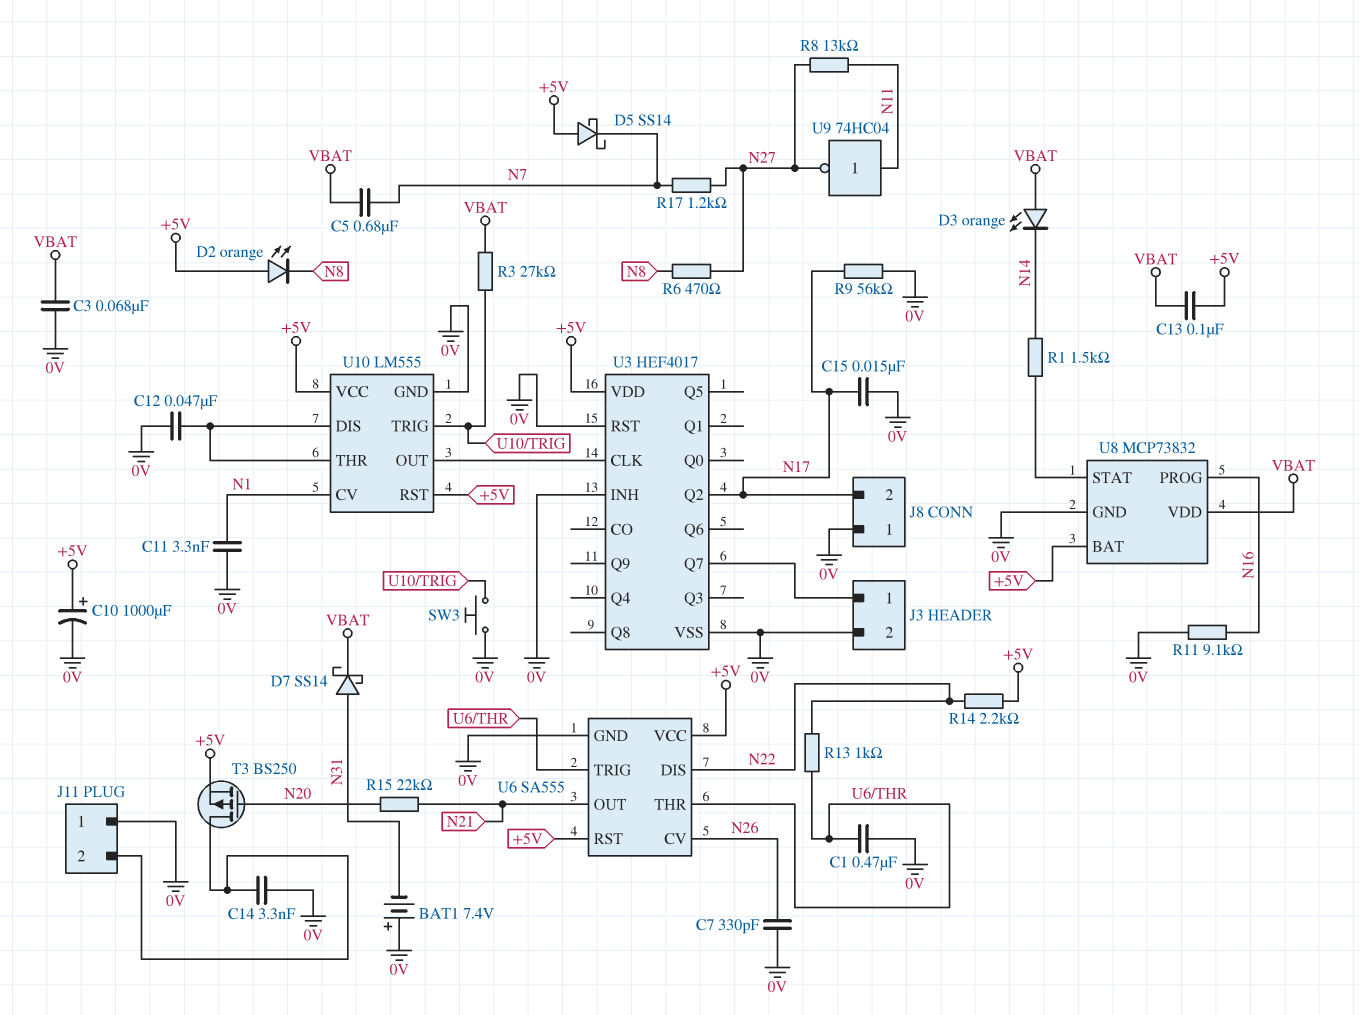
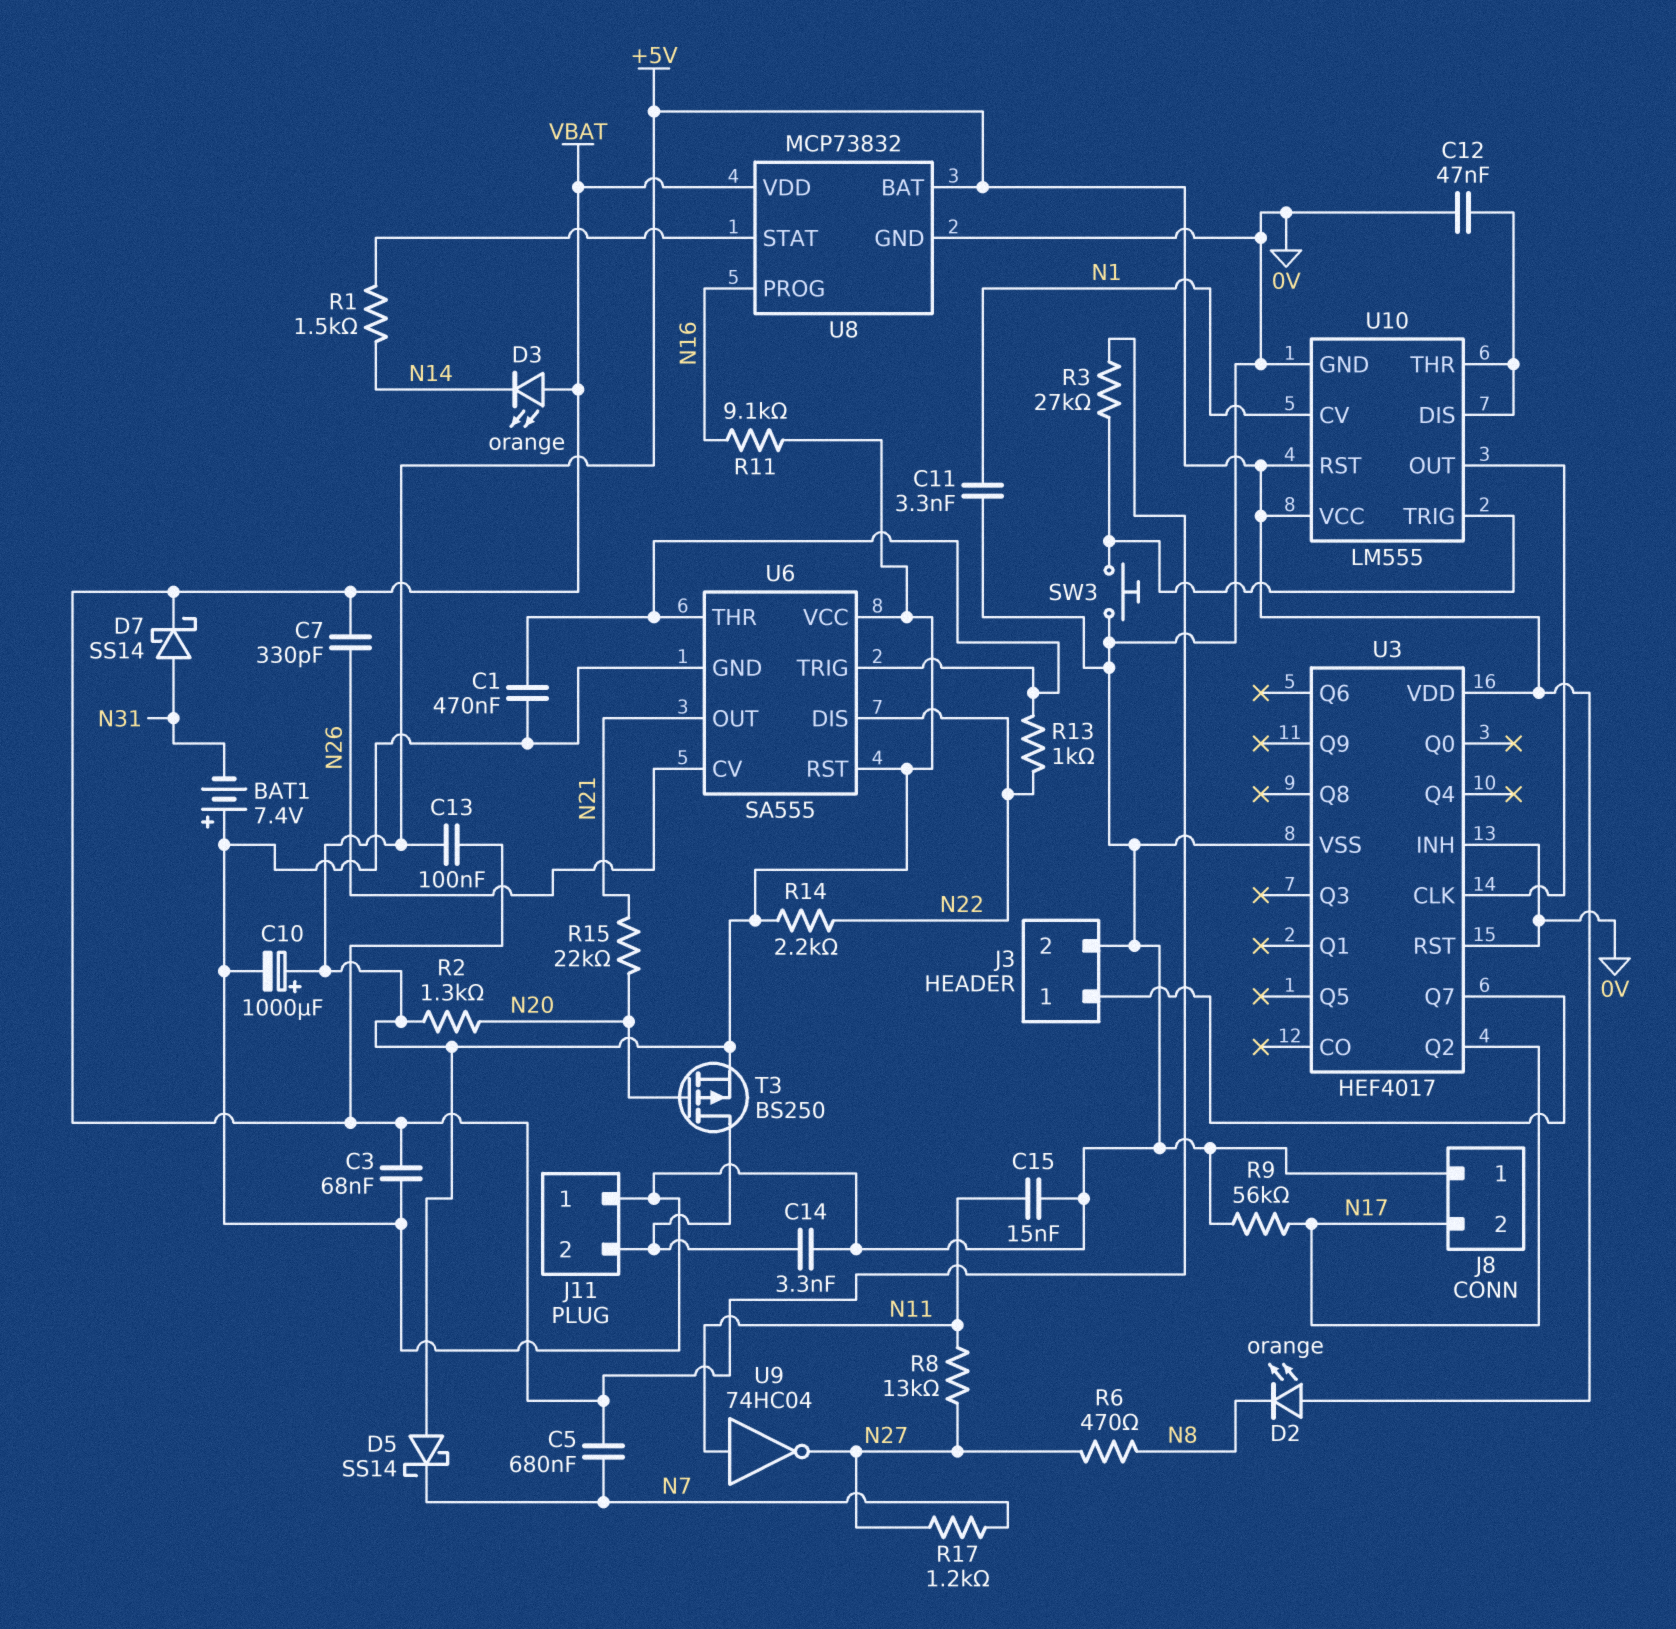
C7: 330pF (0V, N26) -> 330pF (N26, VBAT)
C15: 15nF (0V, N17) -> 15nF (0V, N11)
R2: none -> 1.3k (+5V, N20)
R11: 9.1k (0V, N16) -> 9.1k (+5V, N16)

